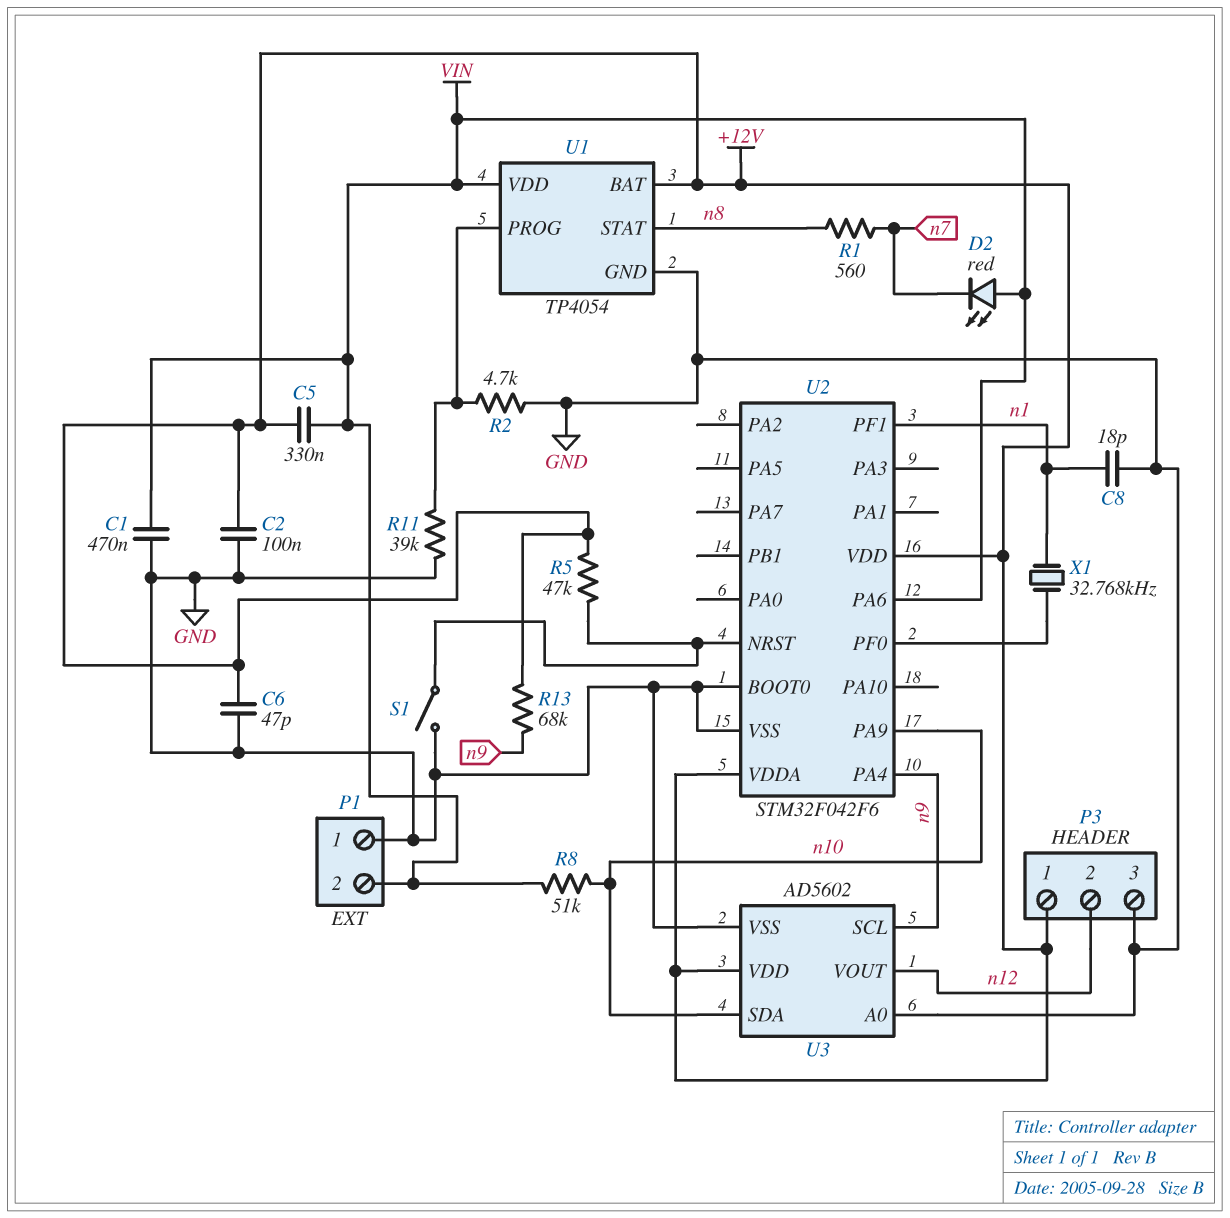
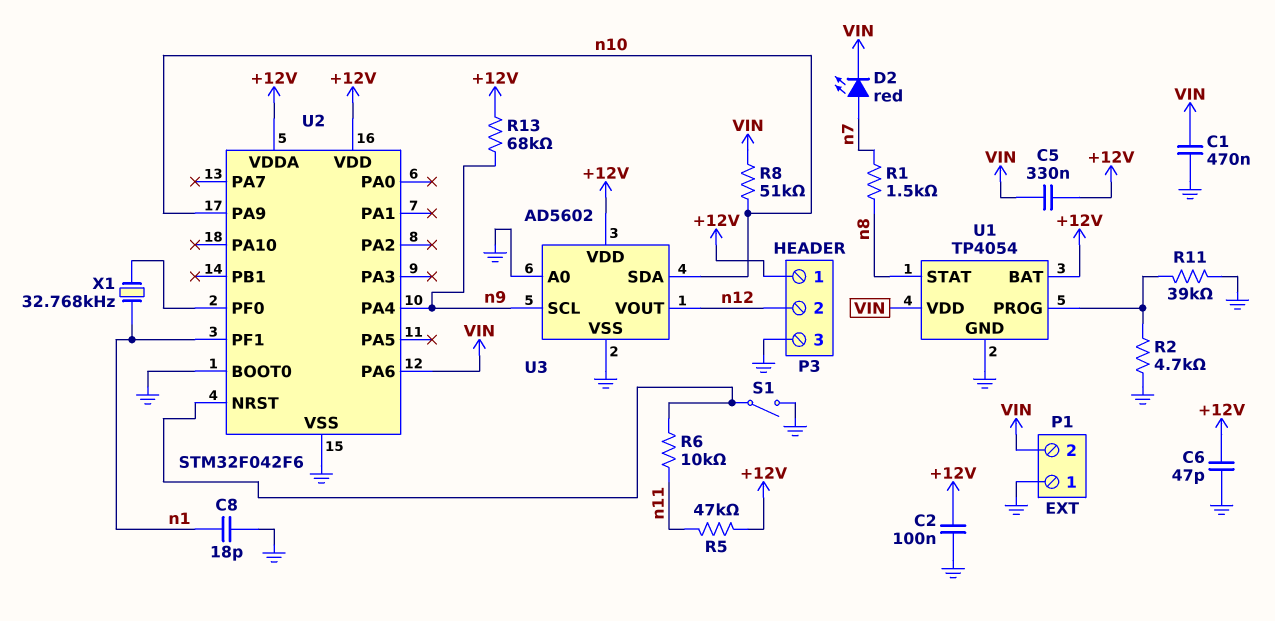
D2: LED red (A VIN, K n7) -> LED red (A n7, K VIN)
R1: 560 (n7, n8) -> 1.5k (n7, n8)
R5: 47k (+12V, U2/NRST) -> 47k (+12V, n11)
R6: none -> 10k (U2/NRST, n11)

